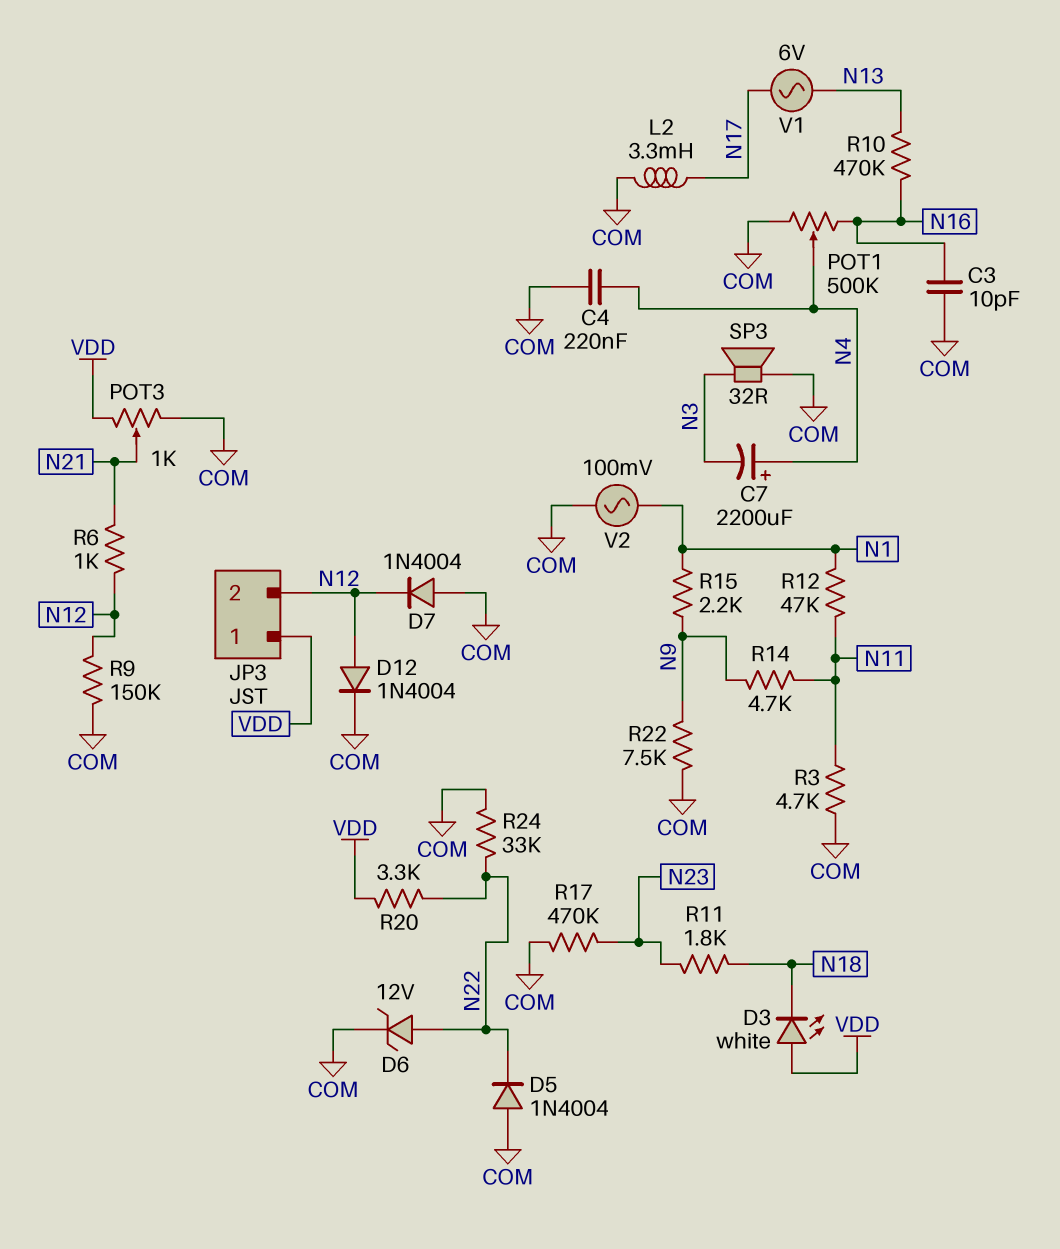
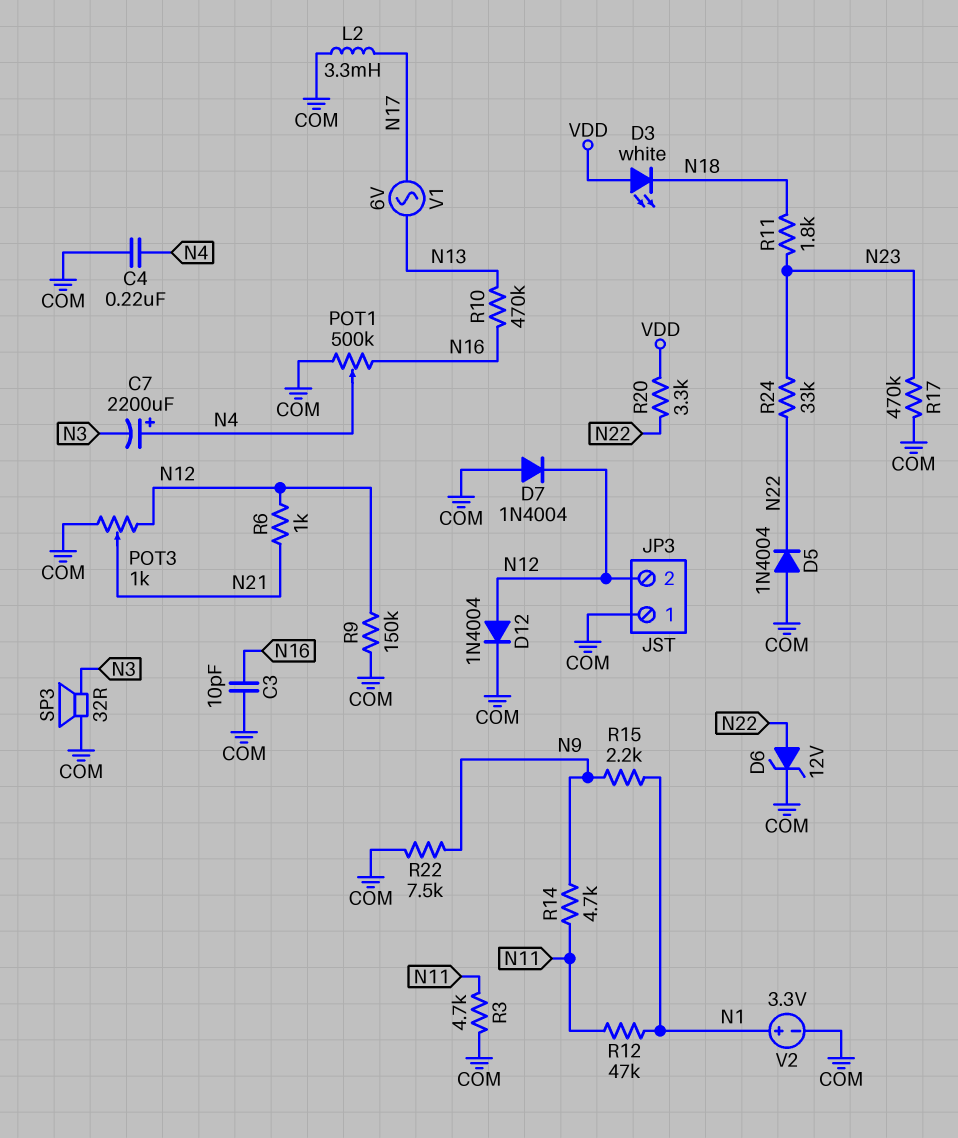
JP3 pin 1: VDD -> COM
POT3: 1k (COM, VDD, wiper N21) -> 1k (COM, N12, wiper N21)
R24: 33k (COM, N22) -> 33k (N22, N23)
V2: AC 100mV (COM, N1) -> 3.3V (plus N1, minus COM)

